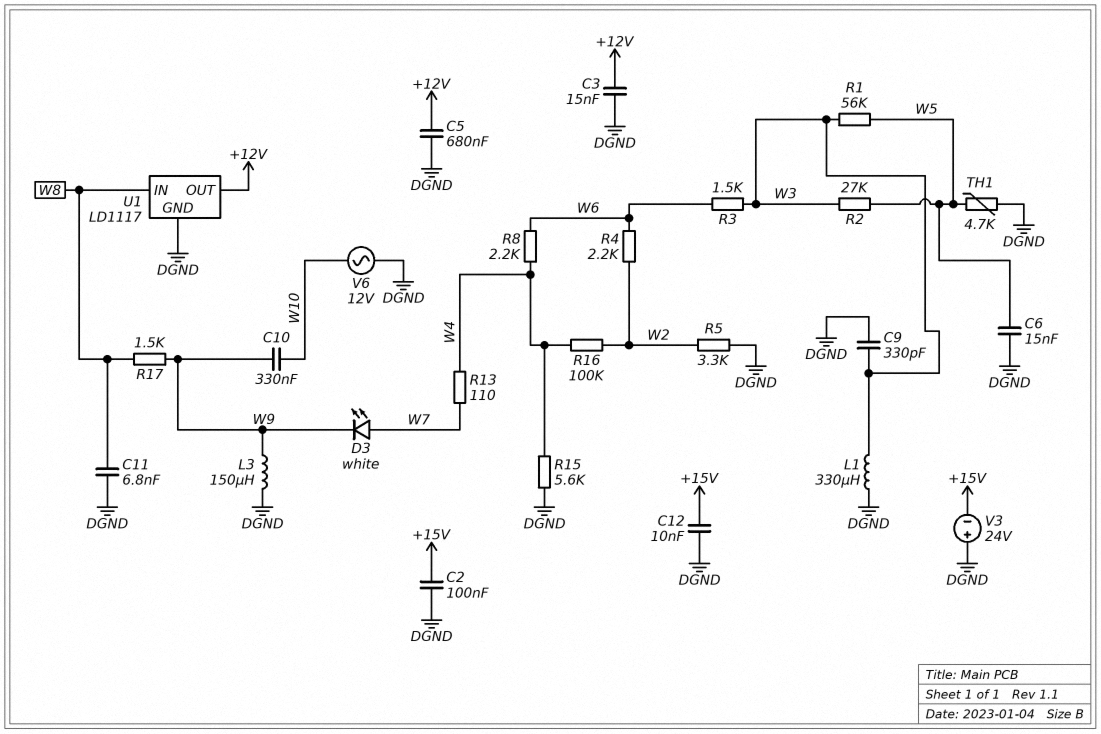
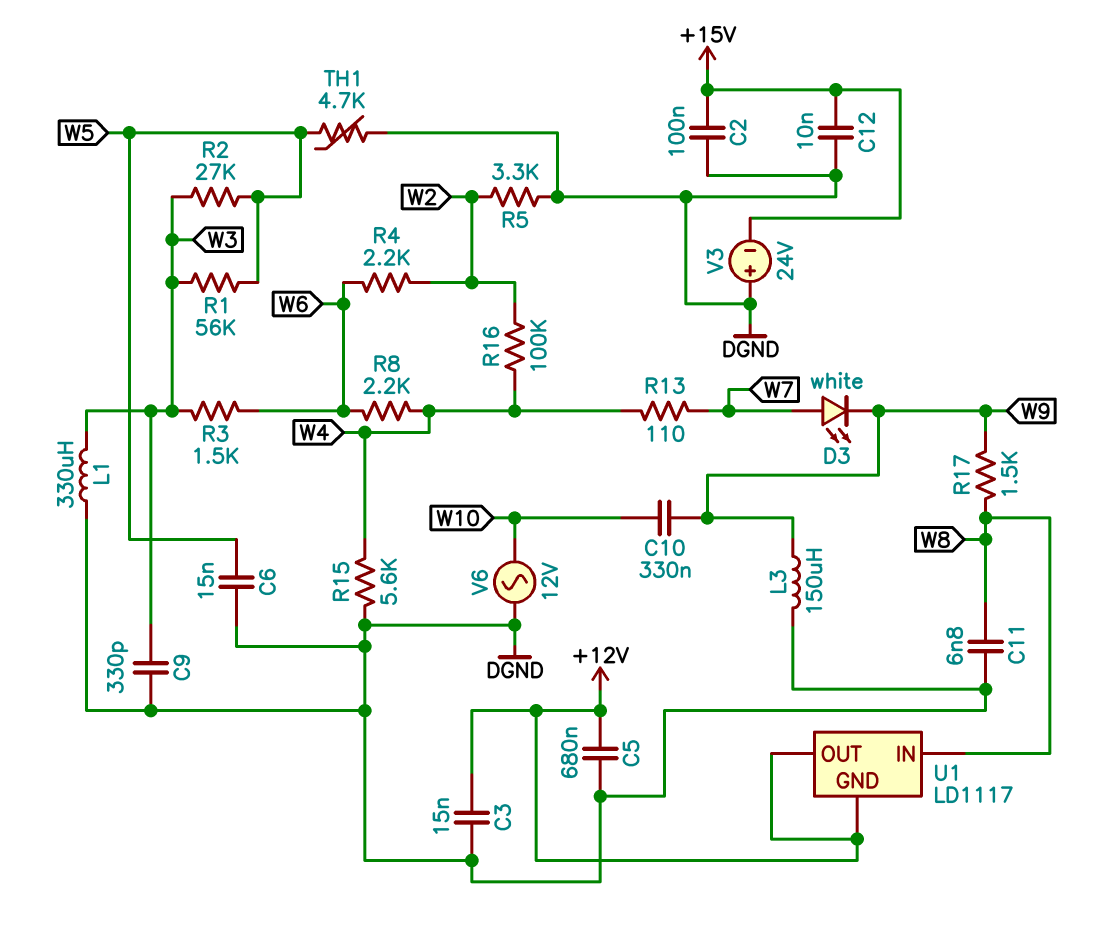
U1 pin GND: DGND -> +12V

